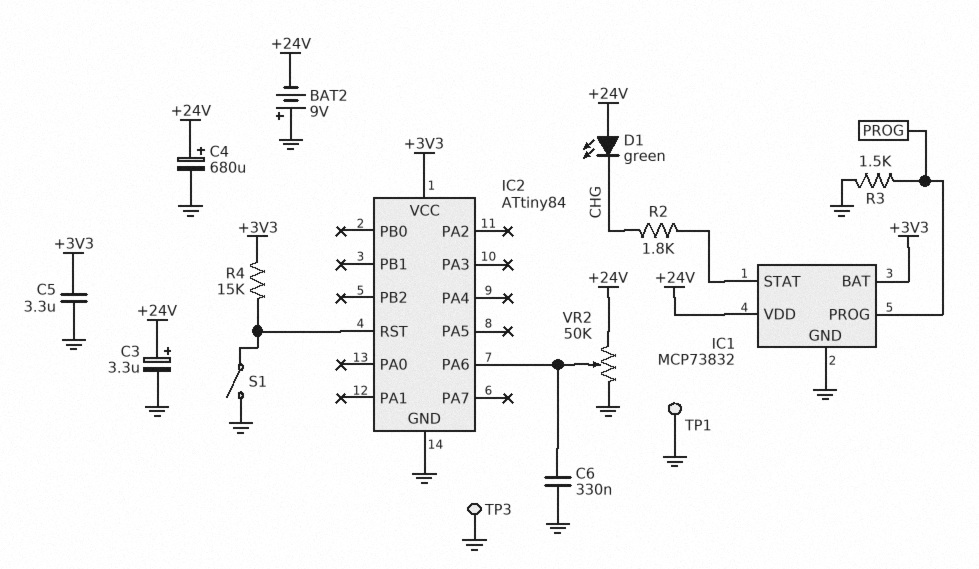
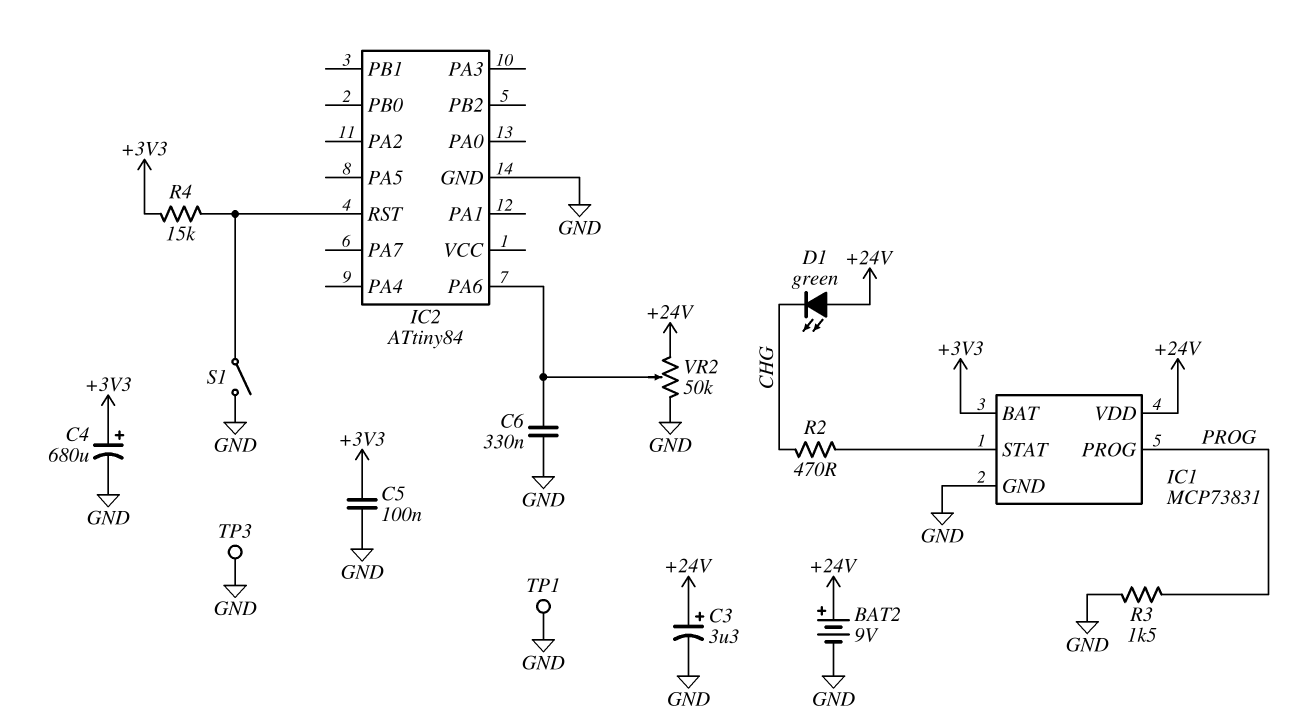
BAT2: 9V (plus GND, minus +24V) -> 9V (plus +24V, minus GND)
C4: 680uF (plus +24V, minus GND) -> 680uF (plus +3V3, minus GND)
C5: 3.3uF (+3V3, GND) -> 100nF (+3V3, GND)
IC1: MCP73832 -> MCP73831
IC2 pin VCC: +3V3 -> none
R2: 1.8k (CHG, IC1/STAT) -> 470 (CHG, IC1/STAT)

